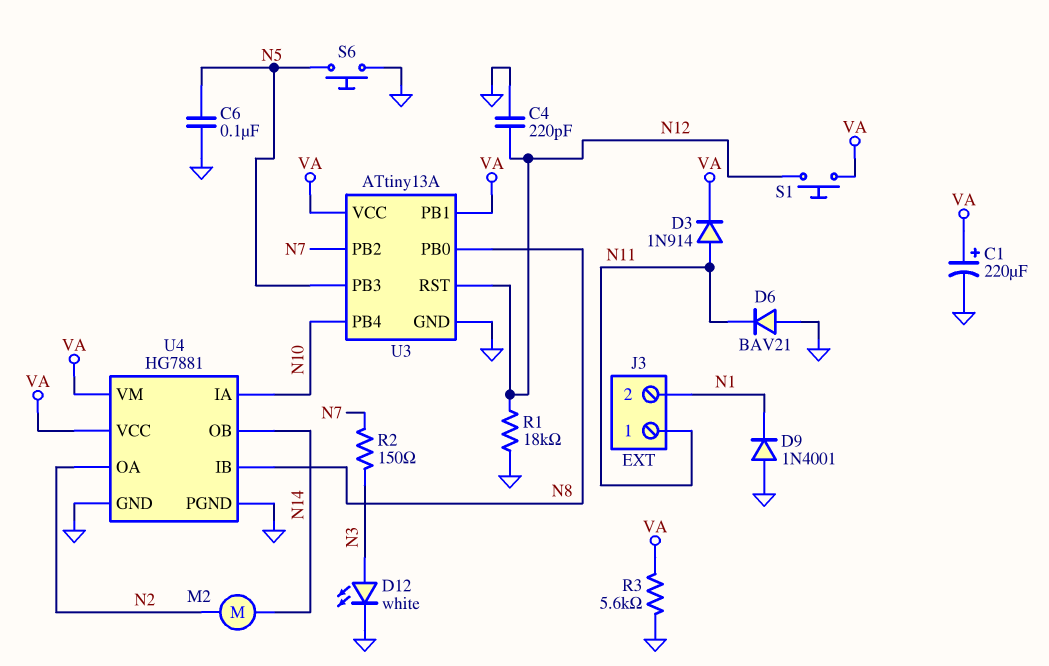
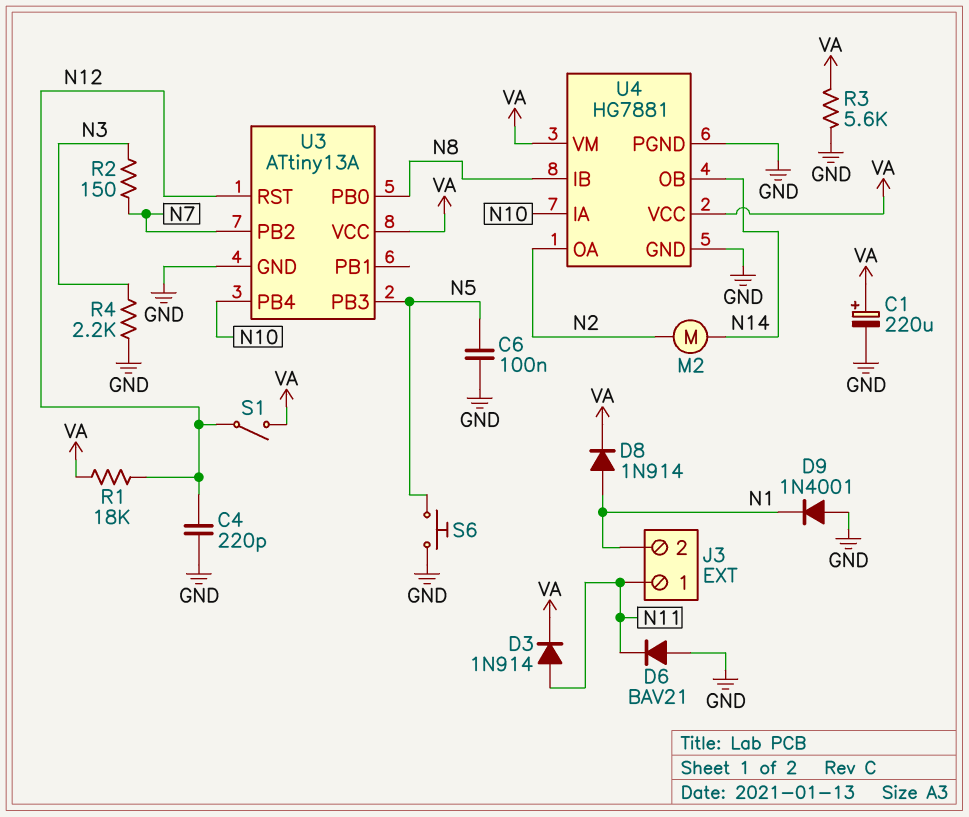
D8: none -> diode 1N914 (A N1, K VA)
D12: LED white (A N3, K GND) -> none
R1: 18k (GND, N12) -> 18k (N12, VA)
R4: none -> 2.2k (GND, N3)
S1: button (N12, VA) -> switch (N12, VA)
U3 pin PB1: VA -> none

